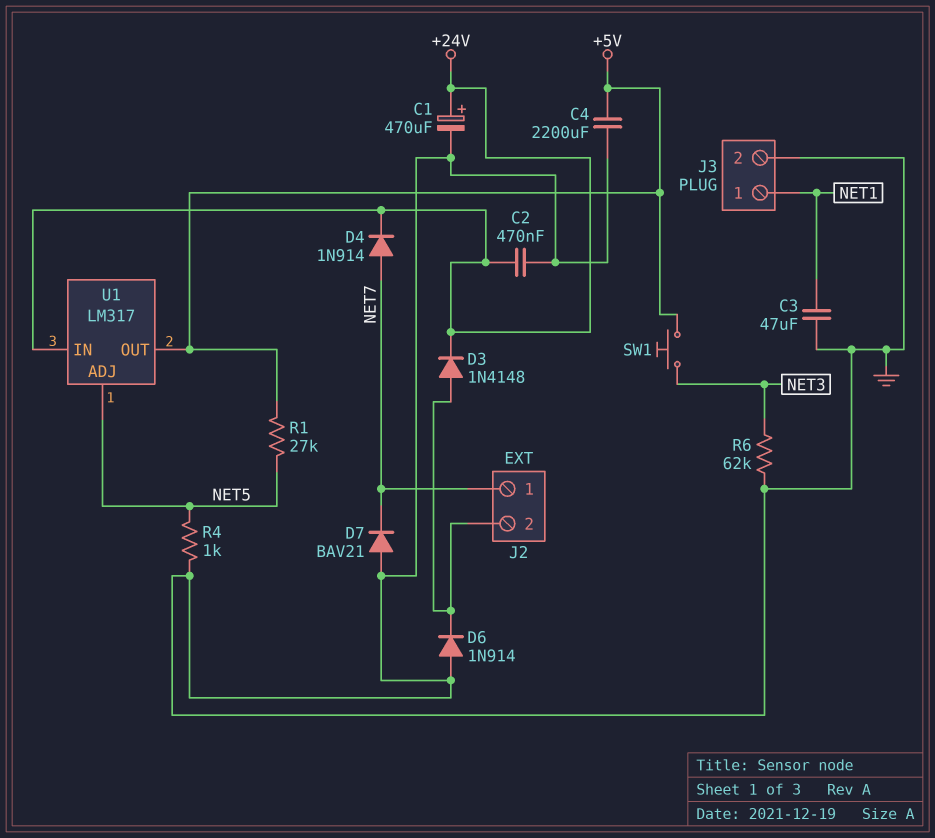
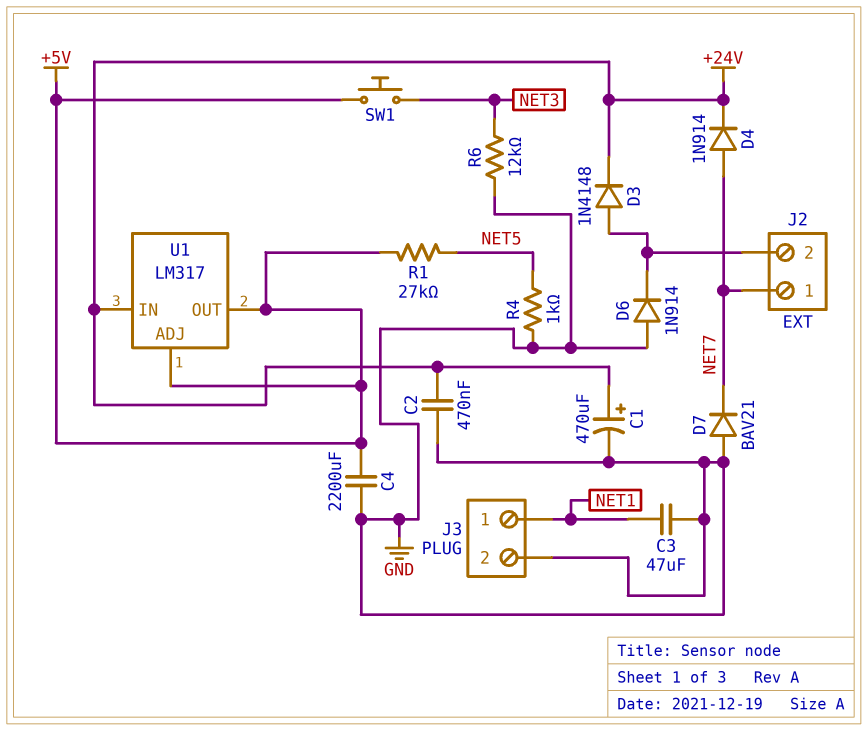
R6: 62k (GND, NET3) -> 12k (GND, NET3)
U1 pin ADJ: NET5 -> +5V

